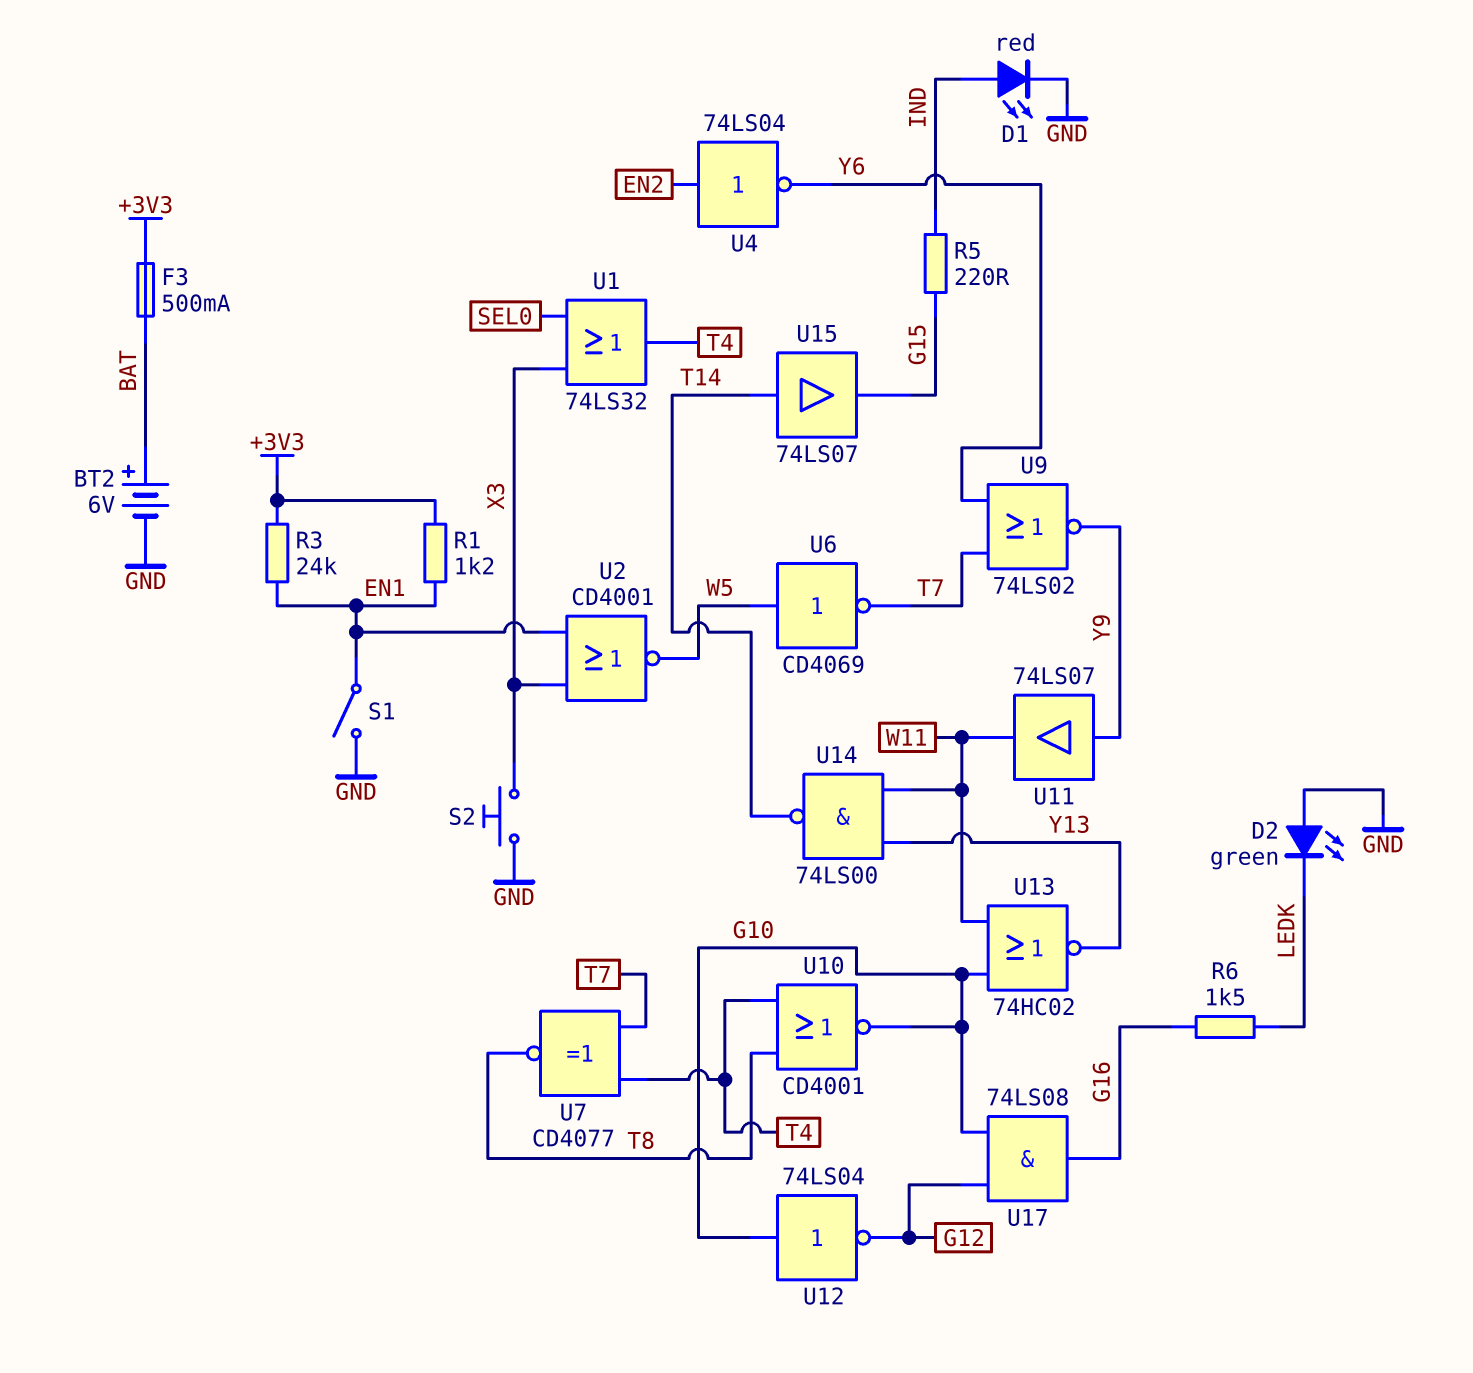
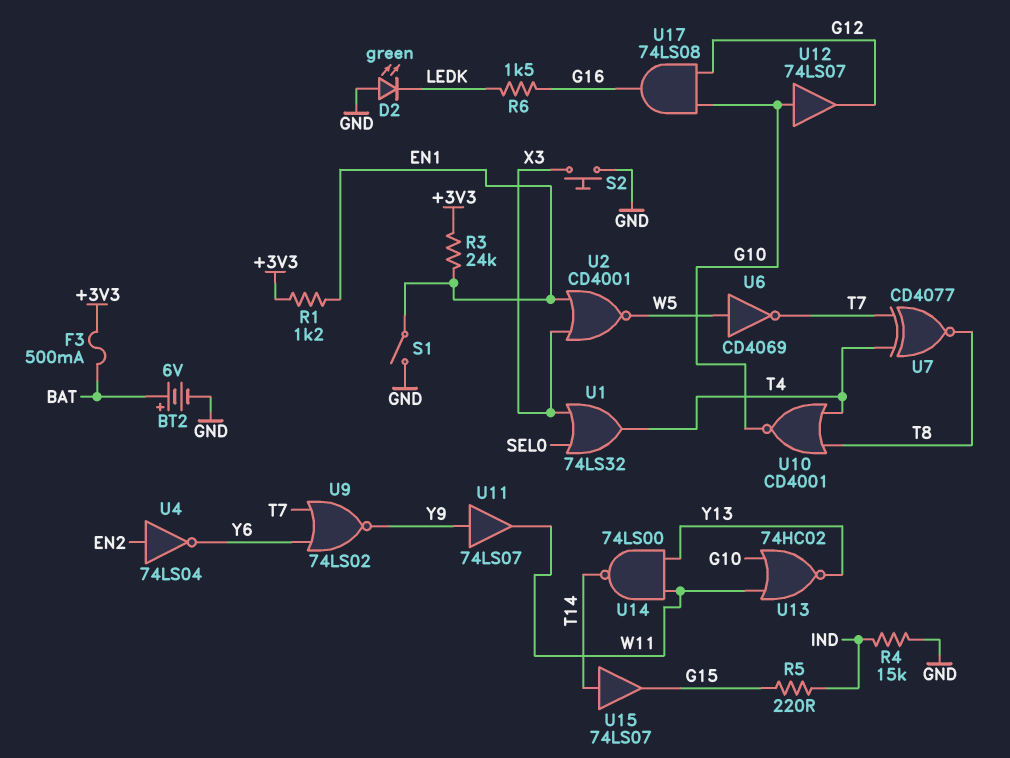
D1: LED red (A IND, K GND) -> none
R4: none -> 15k (GND, IND)
U12: NOT 74LS04 (in G10, out G12) -> buffer 74LS07 (in G10, out G12)

